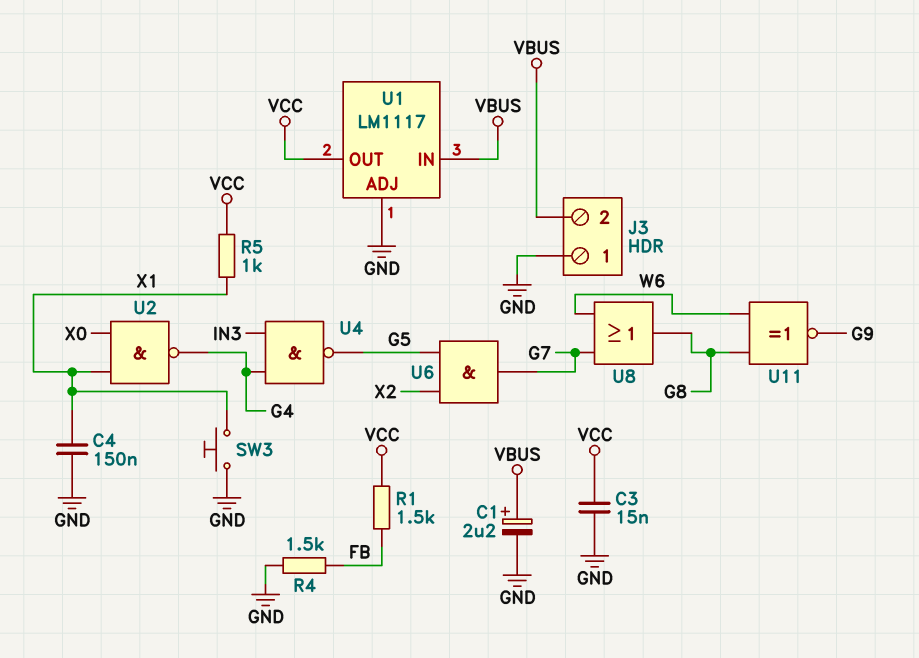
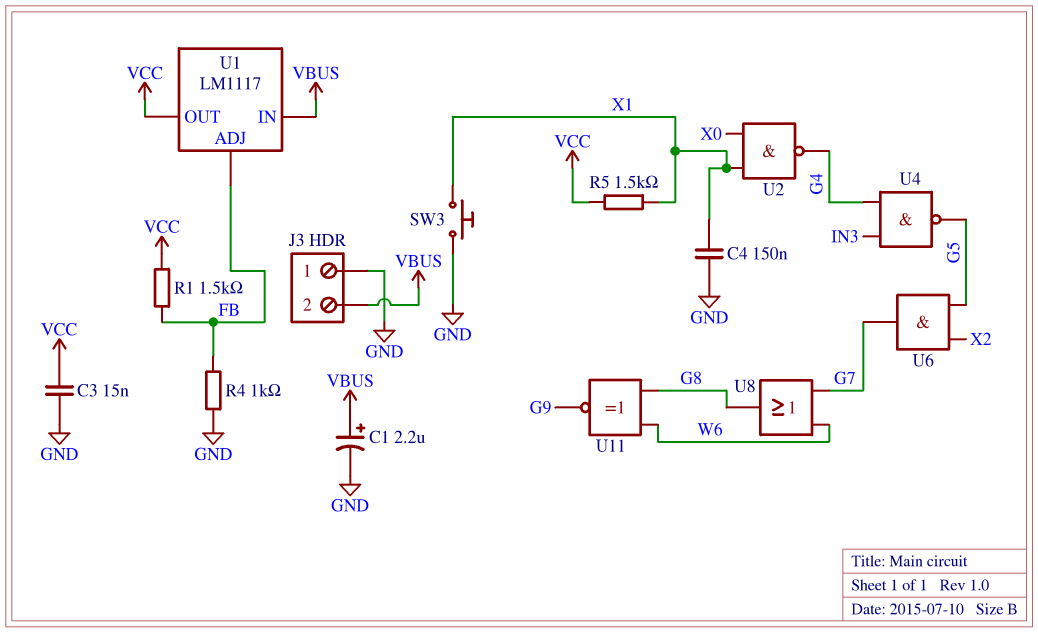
R4: 1.5k (FB, GND) -> 1k (FB, GND)
R5: 1k (VCC, X1) -> 1.5k (VCC, X1)
U1 pin ADJ: GND -> FB

